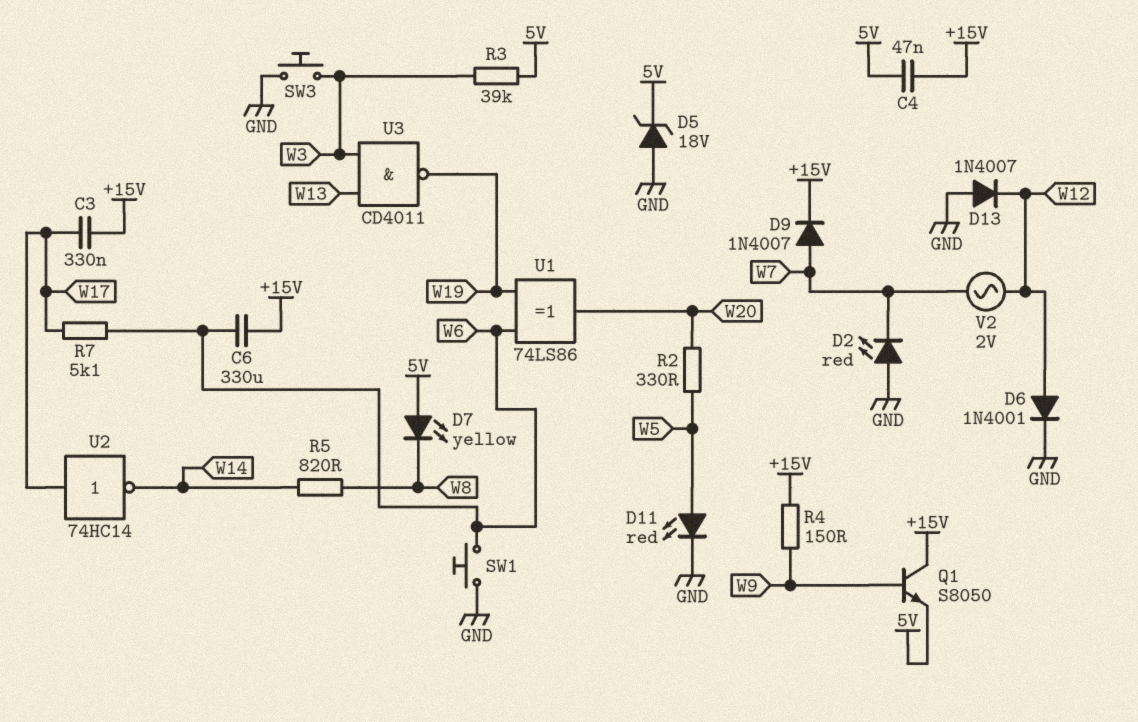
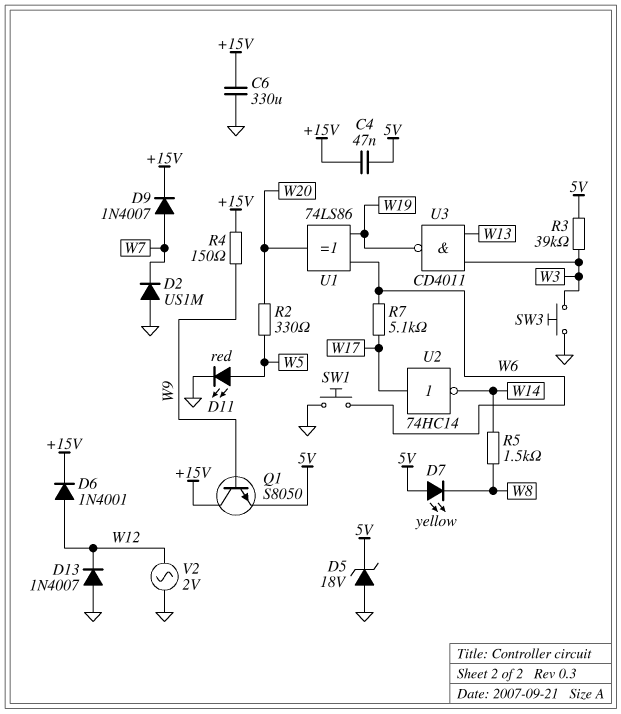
C3: 330nF (+15V, W17) -> none
C6: 330uF (+15V, W6) -> 330uF (+15V, GND)
D2: LED red (A GND, K W7) -> diode US1M (A GND, K W7)
D6: diode 1N4001 (A W12, K GND) -> diode 1N4001 (A W12, K +15V)
R5: 820 (W8, W14) -> 1.5k (W8, W14)
V2: AC 2V (W7, W12) -> AC 2V (GND, W12)

